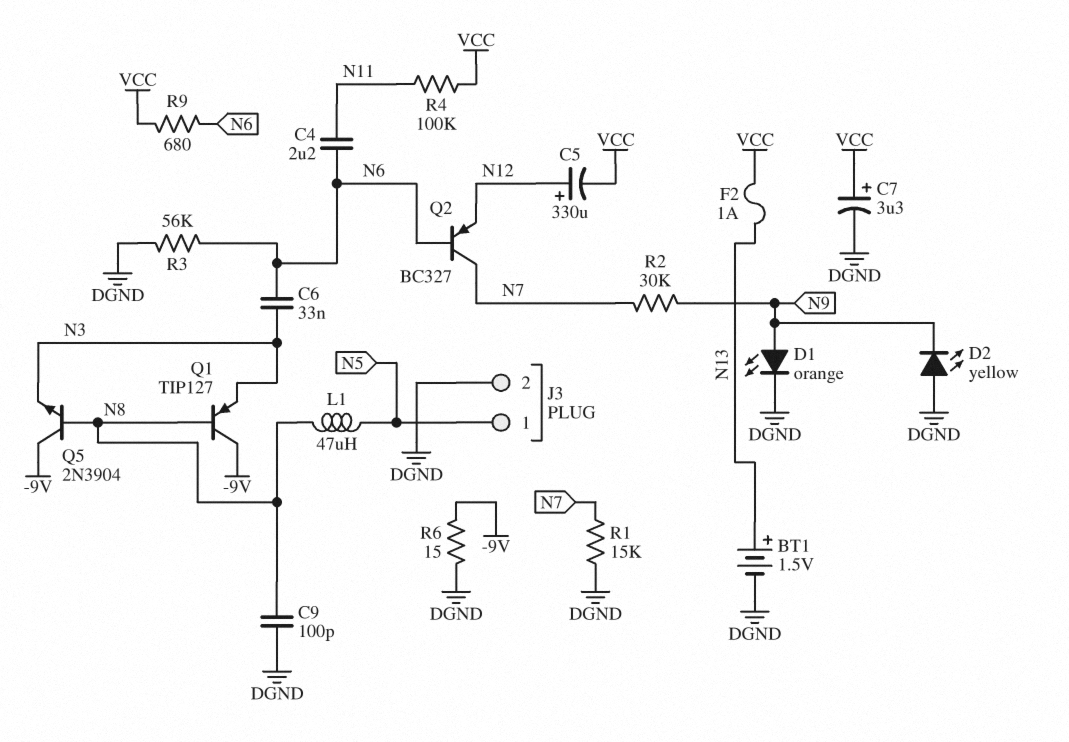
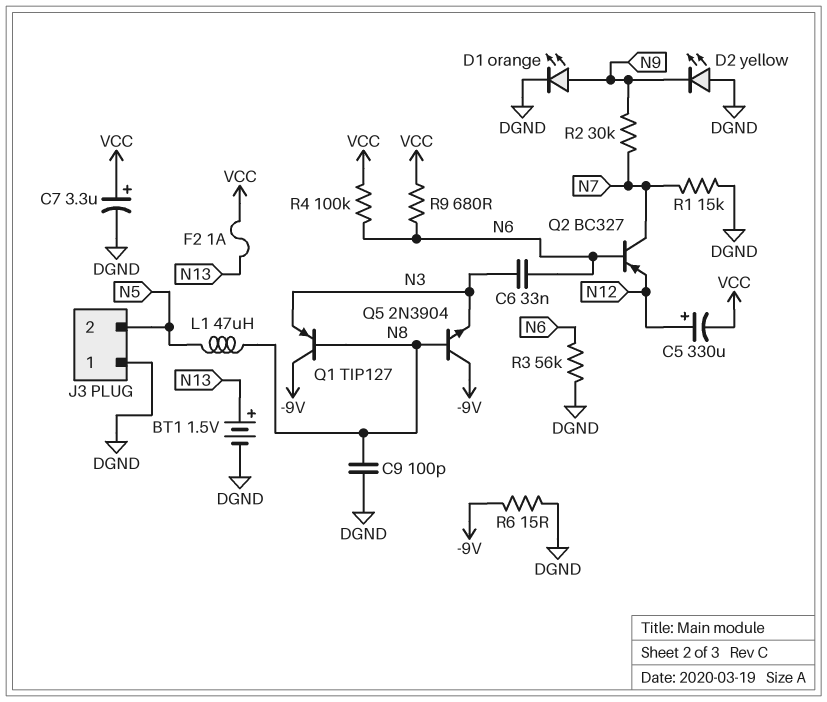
C4: 2.2uF (N6, N11) -> none
J3 pin 1: N5 -> DGND
J3 pin 2: DGND -> N5
R4: 100k (N11, VCC) -> 100k (N6, VCC)

